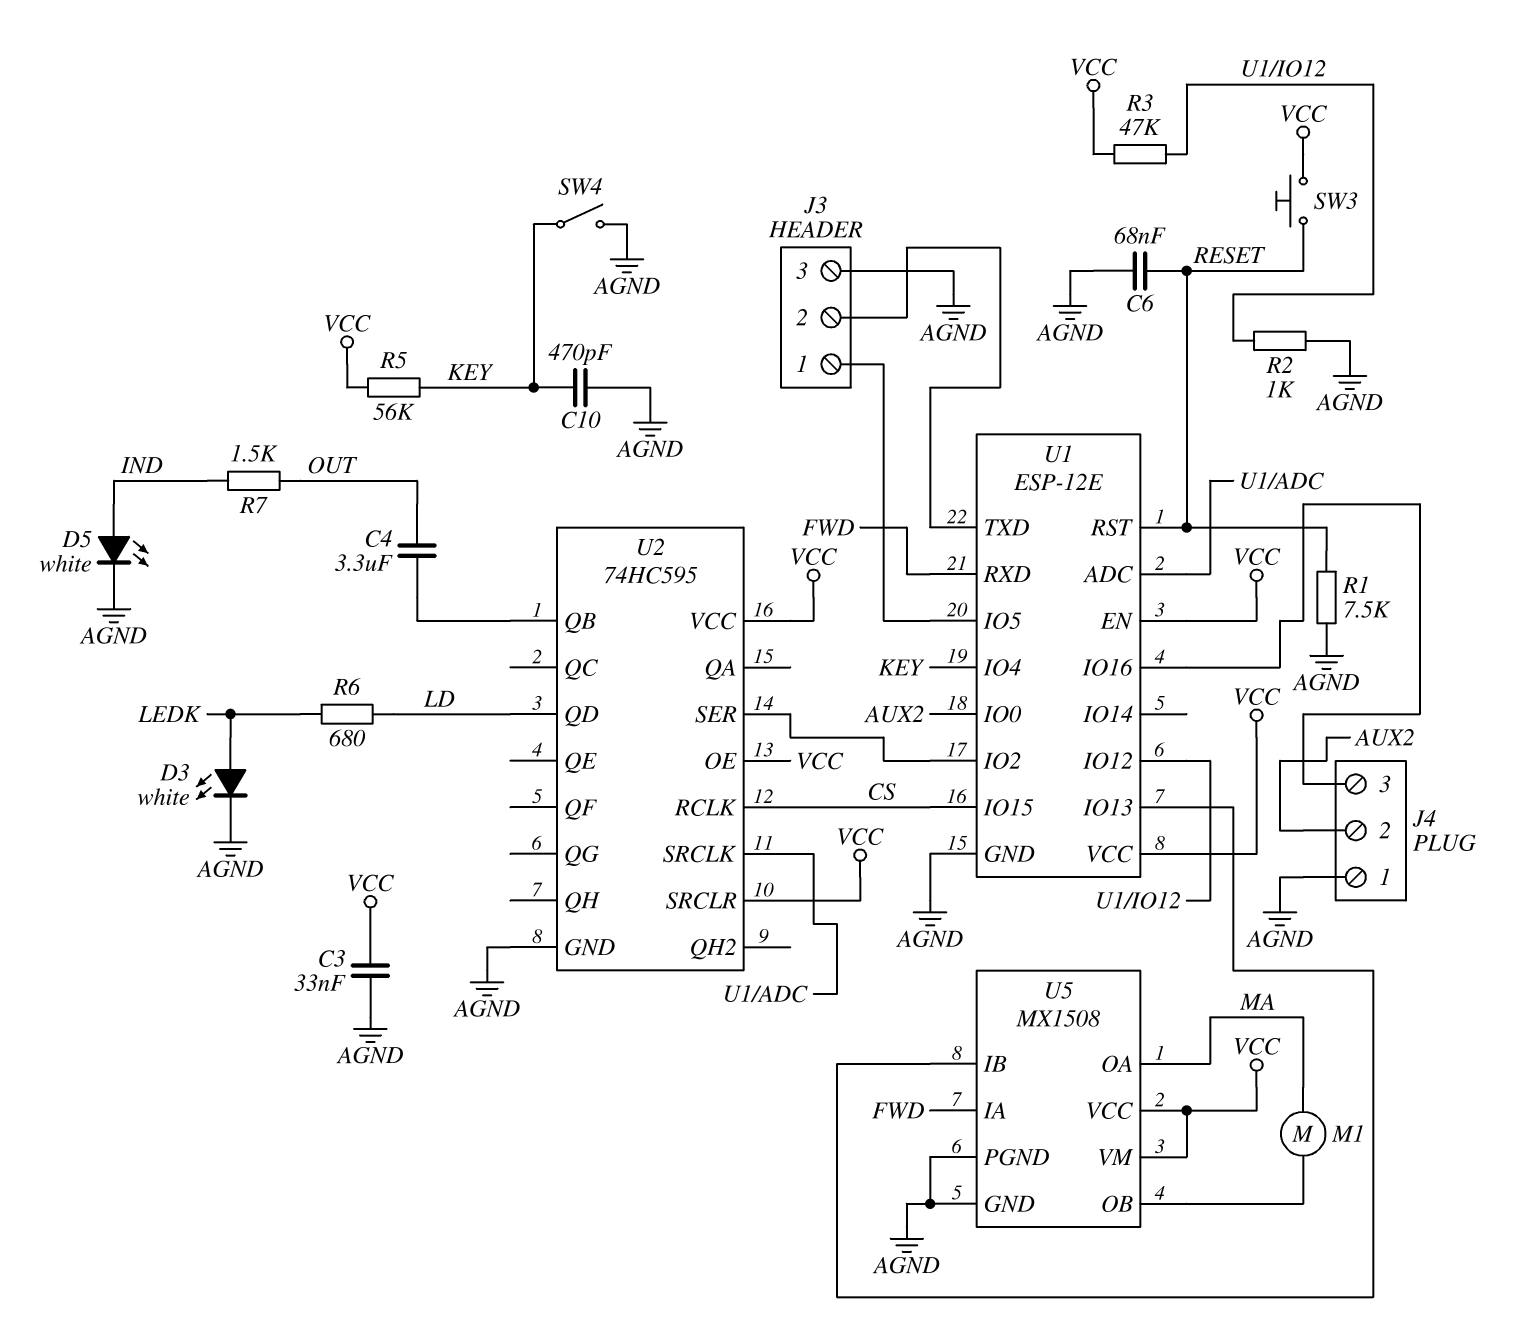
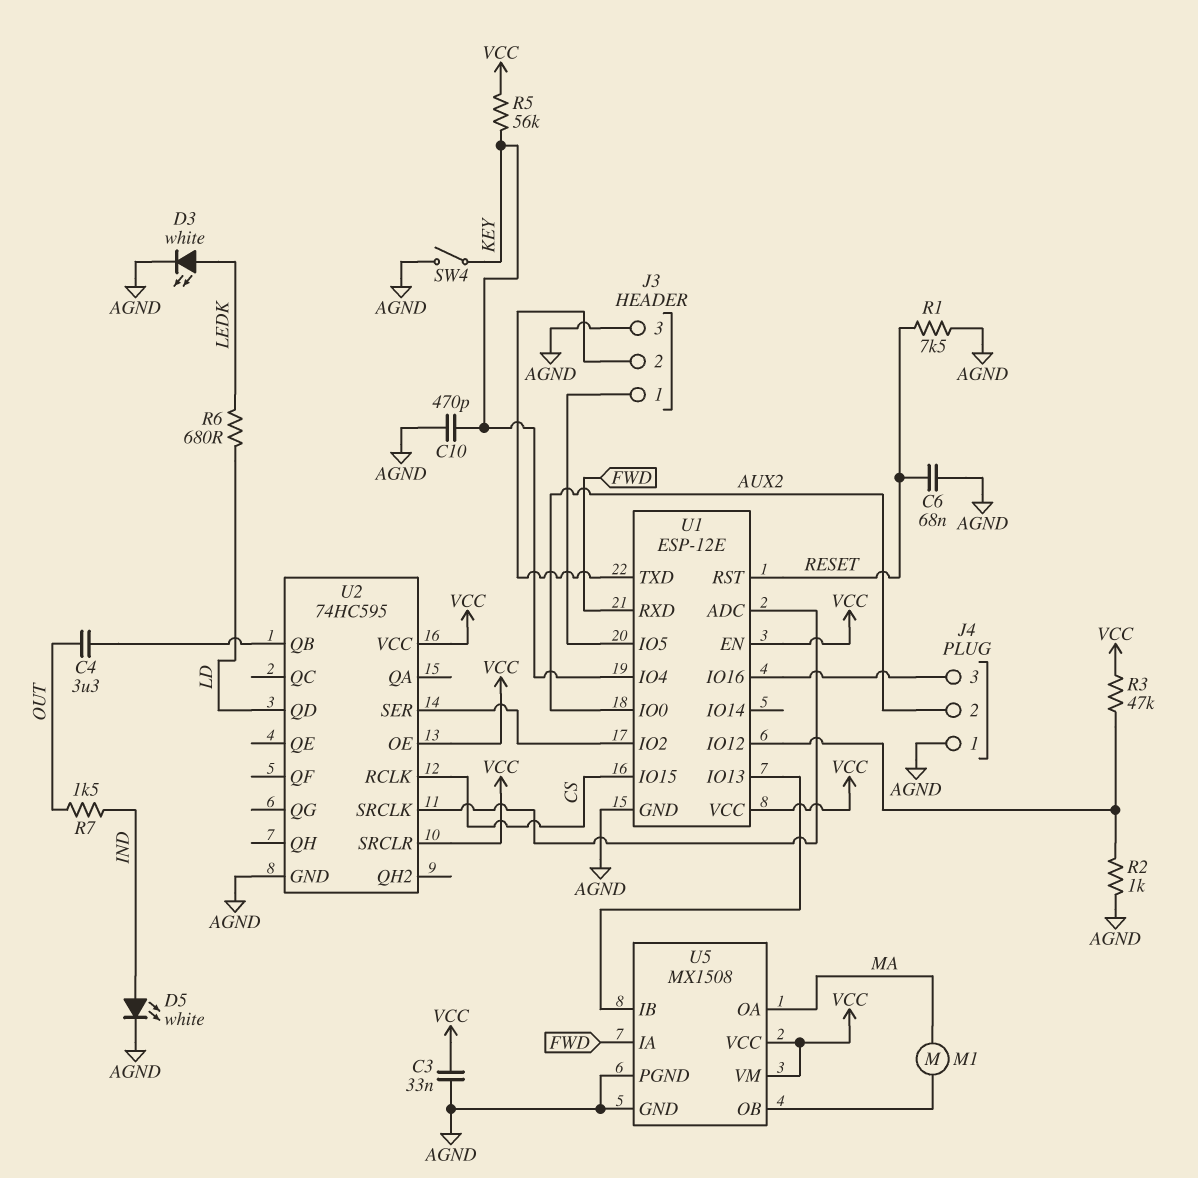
SW3: button (RESET, VCC) -> none

